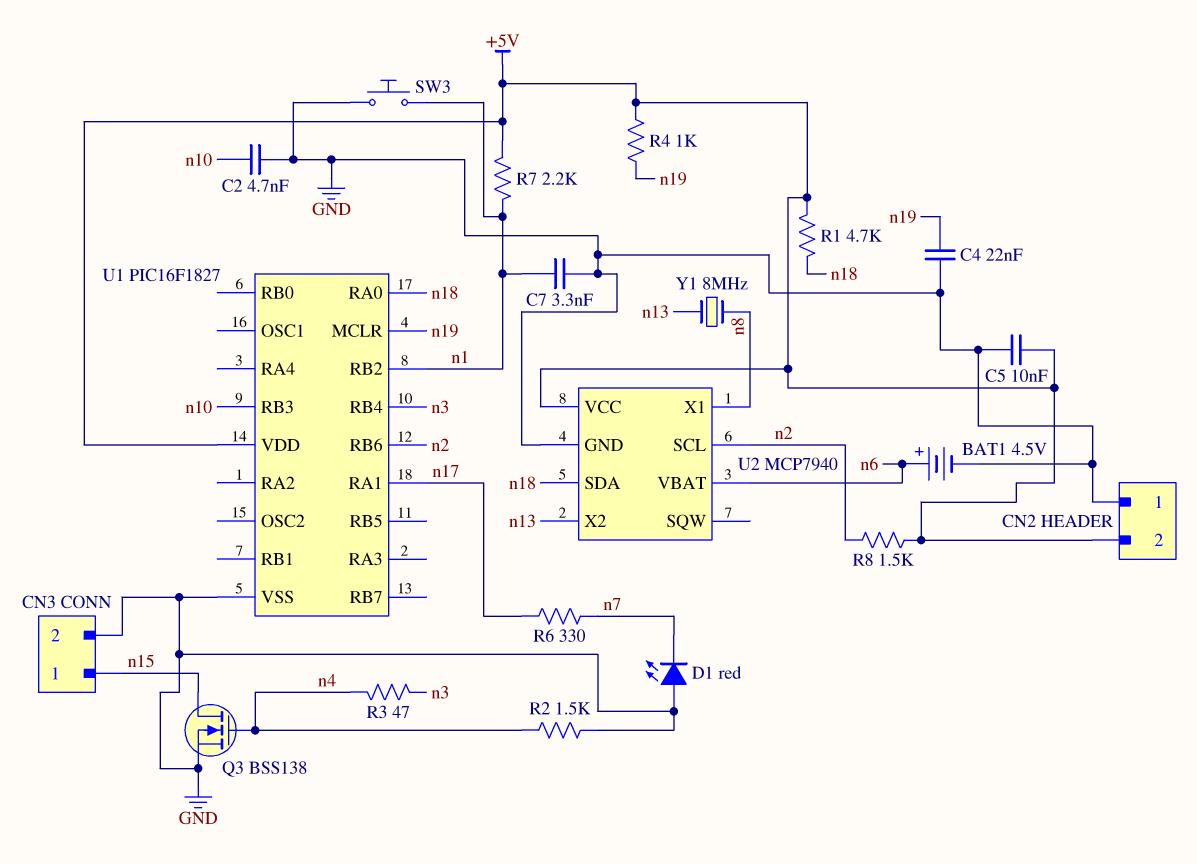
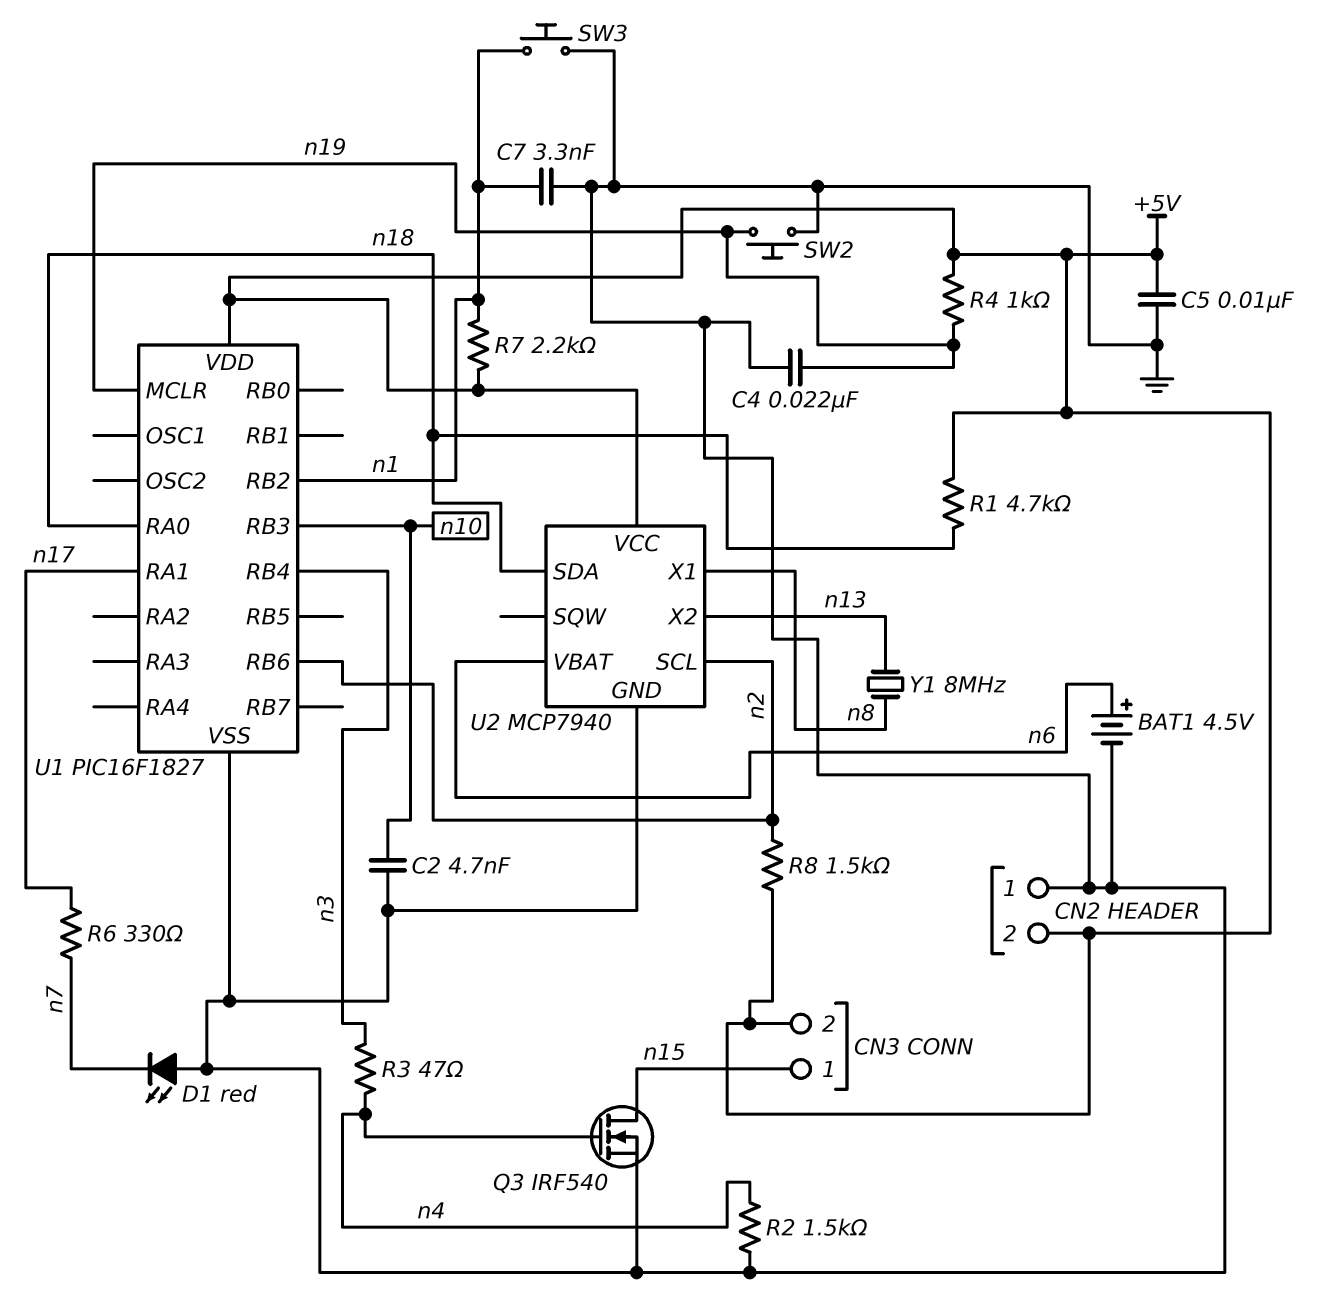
CN3 pin 2: GND -> +5V
Q3: NMOS BSS138 (G n4, D n15, S GND) -> NMOS IRF540 (G n4, D n15, S GND)
SW2: none -> button (GND, n19)

